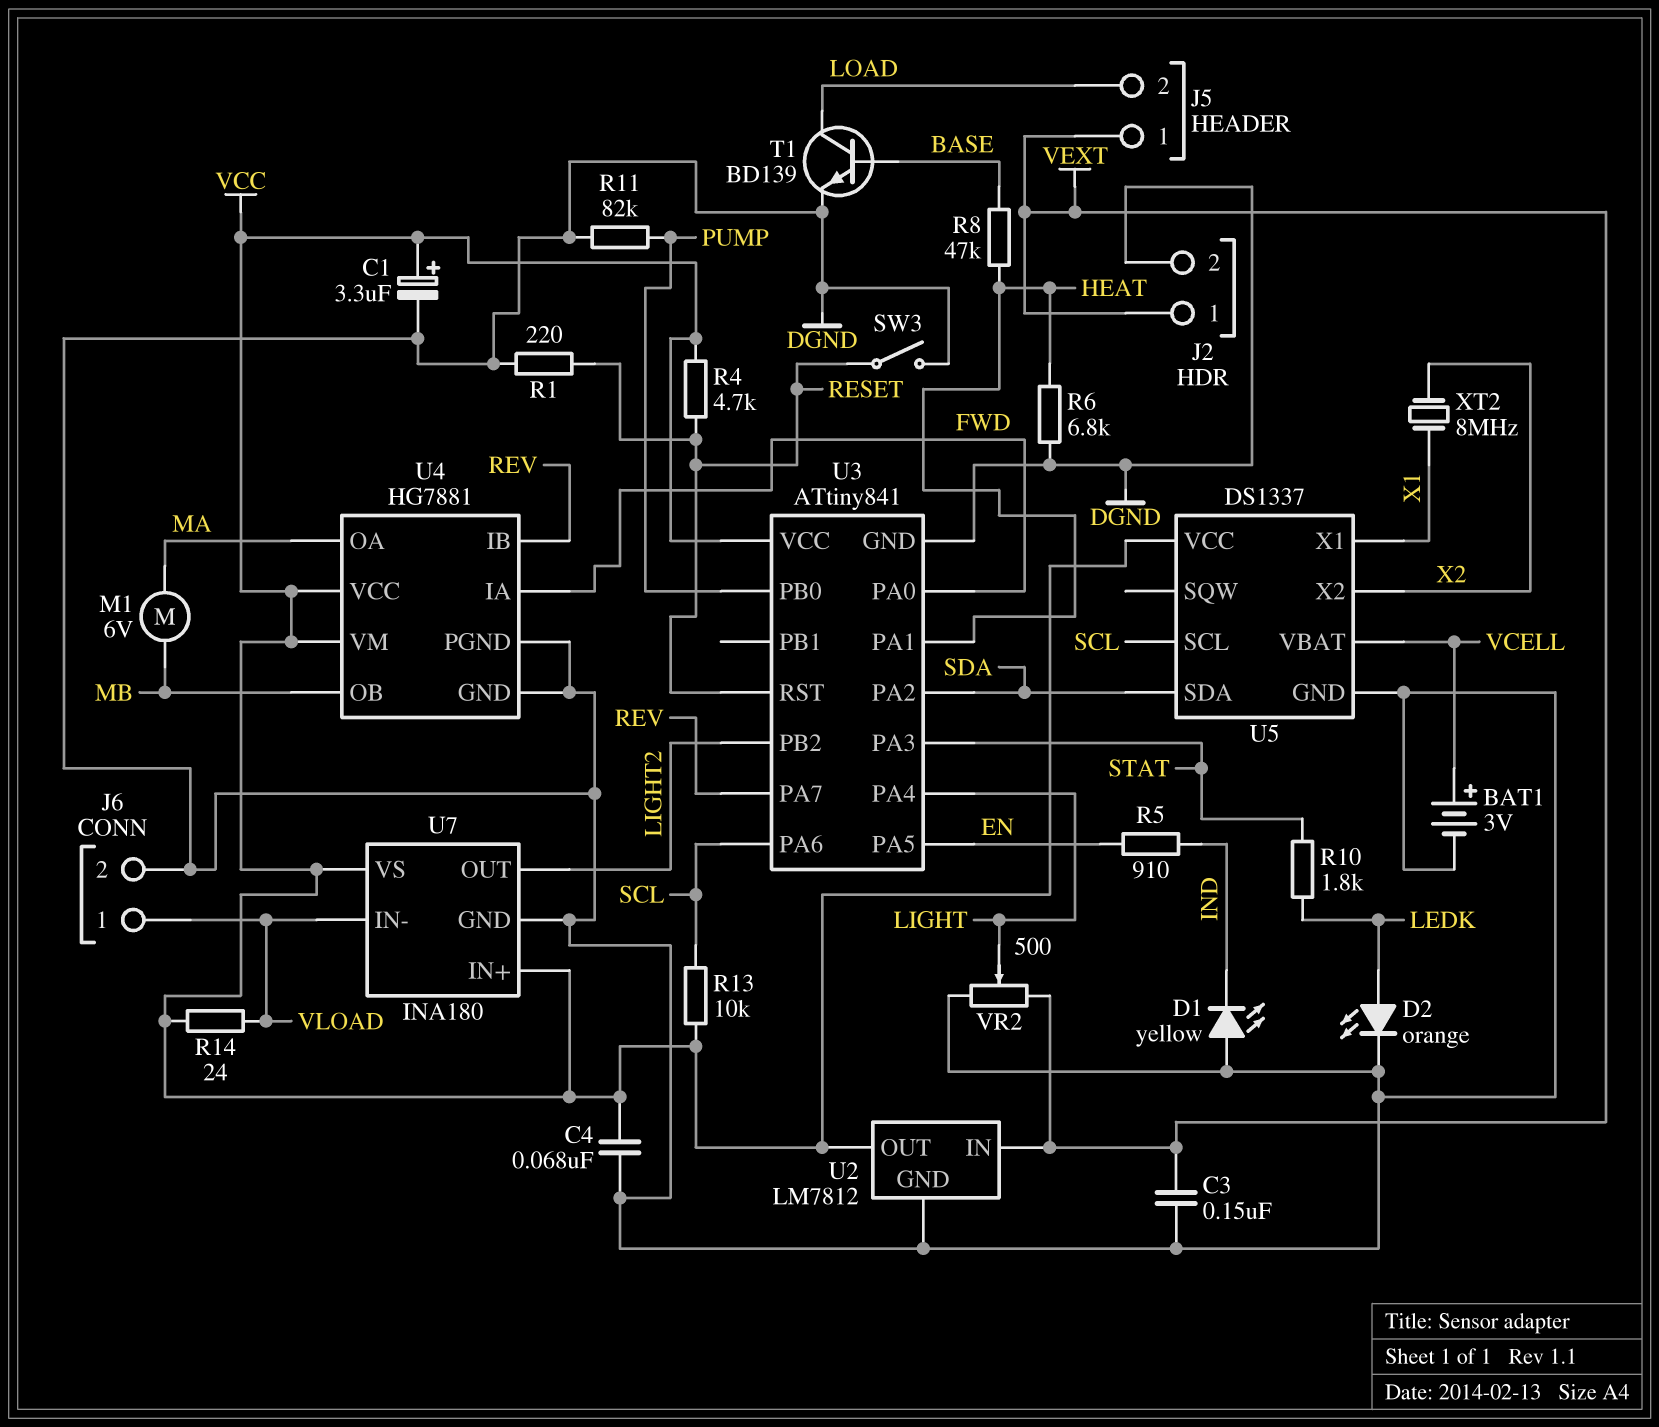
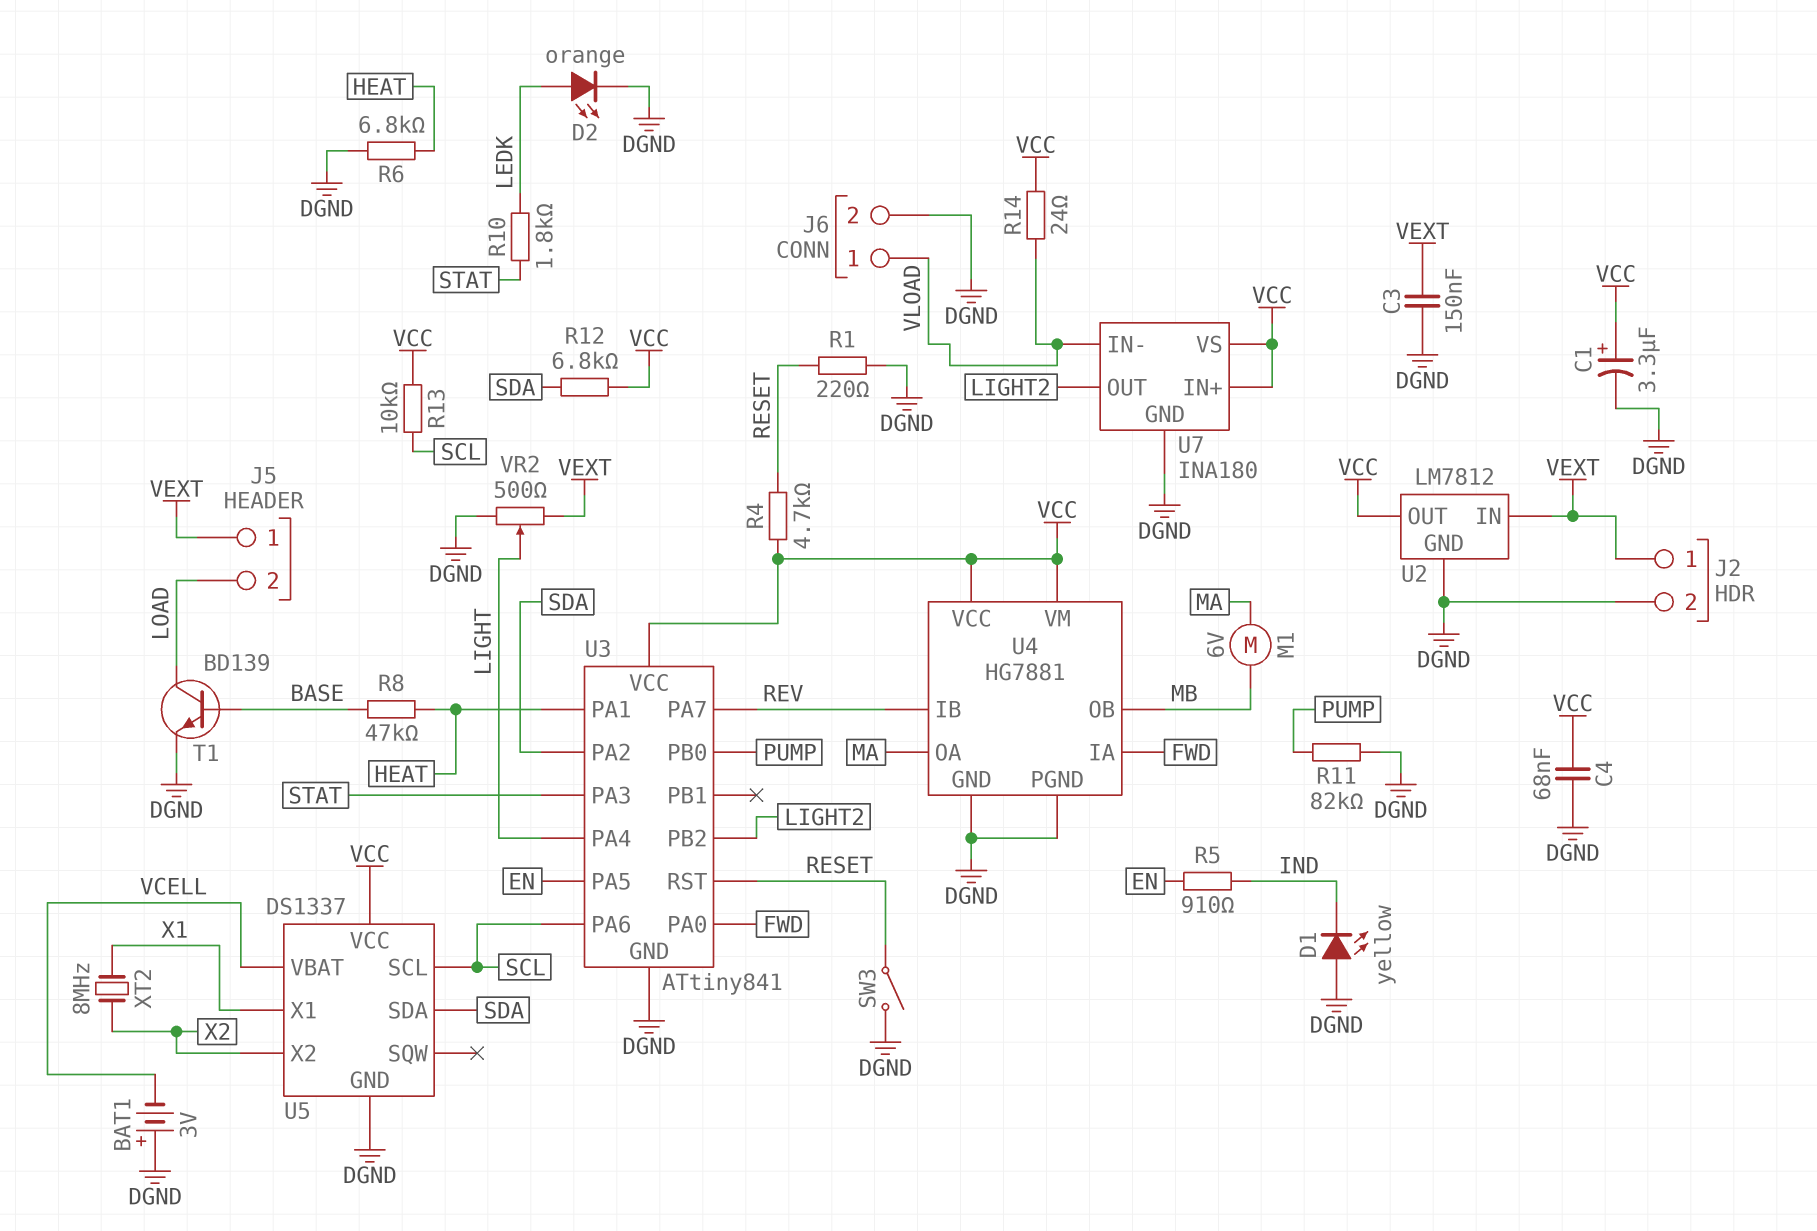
BAT1: 3V (plus VCELL, minus DGND) -> 3V (plus DGND, minus VCELL)
R12: none -> 6.8k (SDA, VCC)

